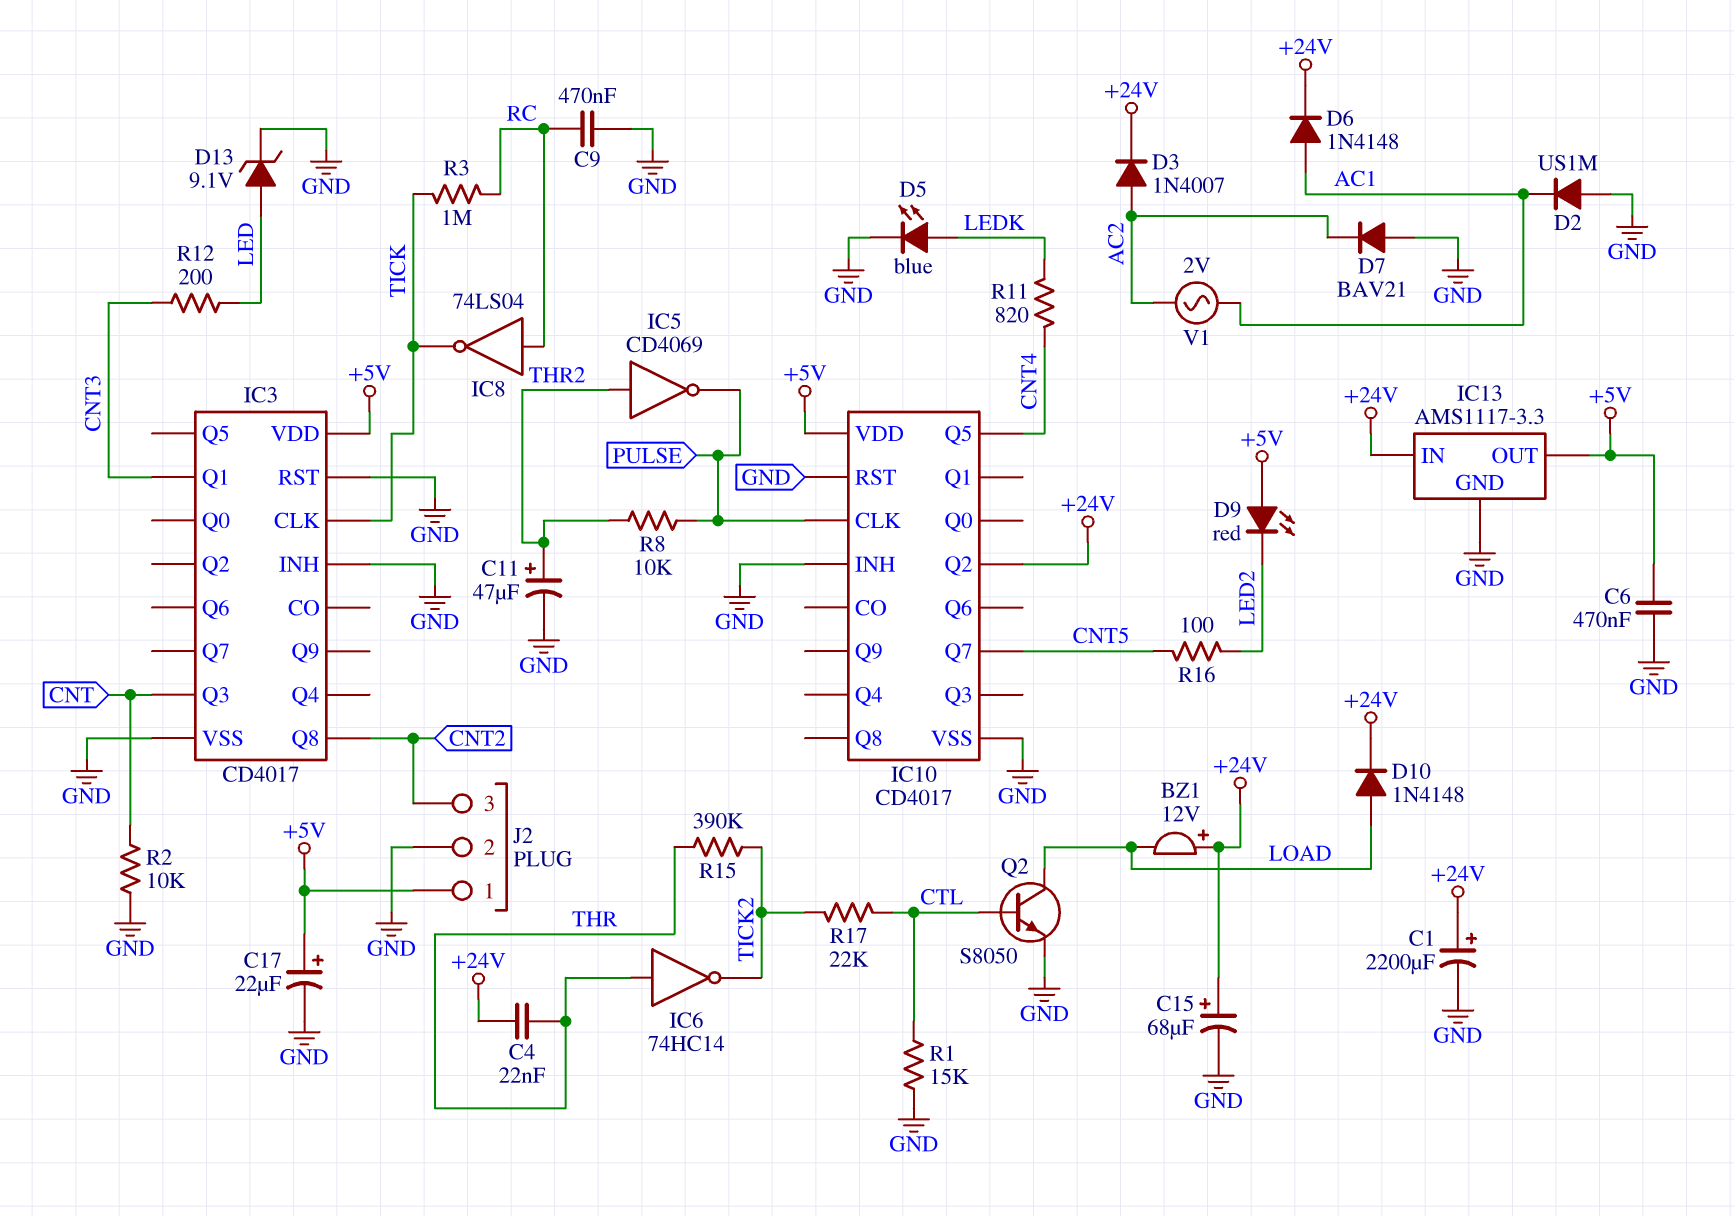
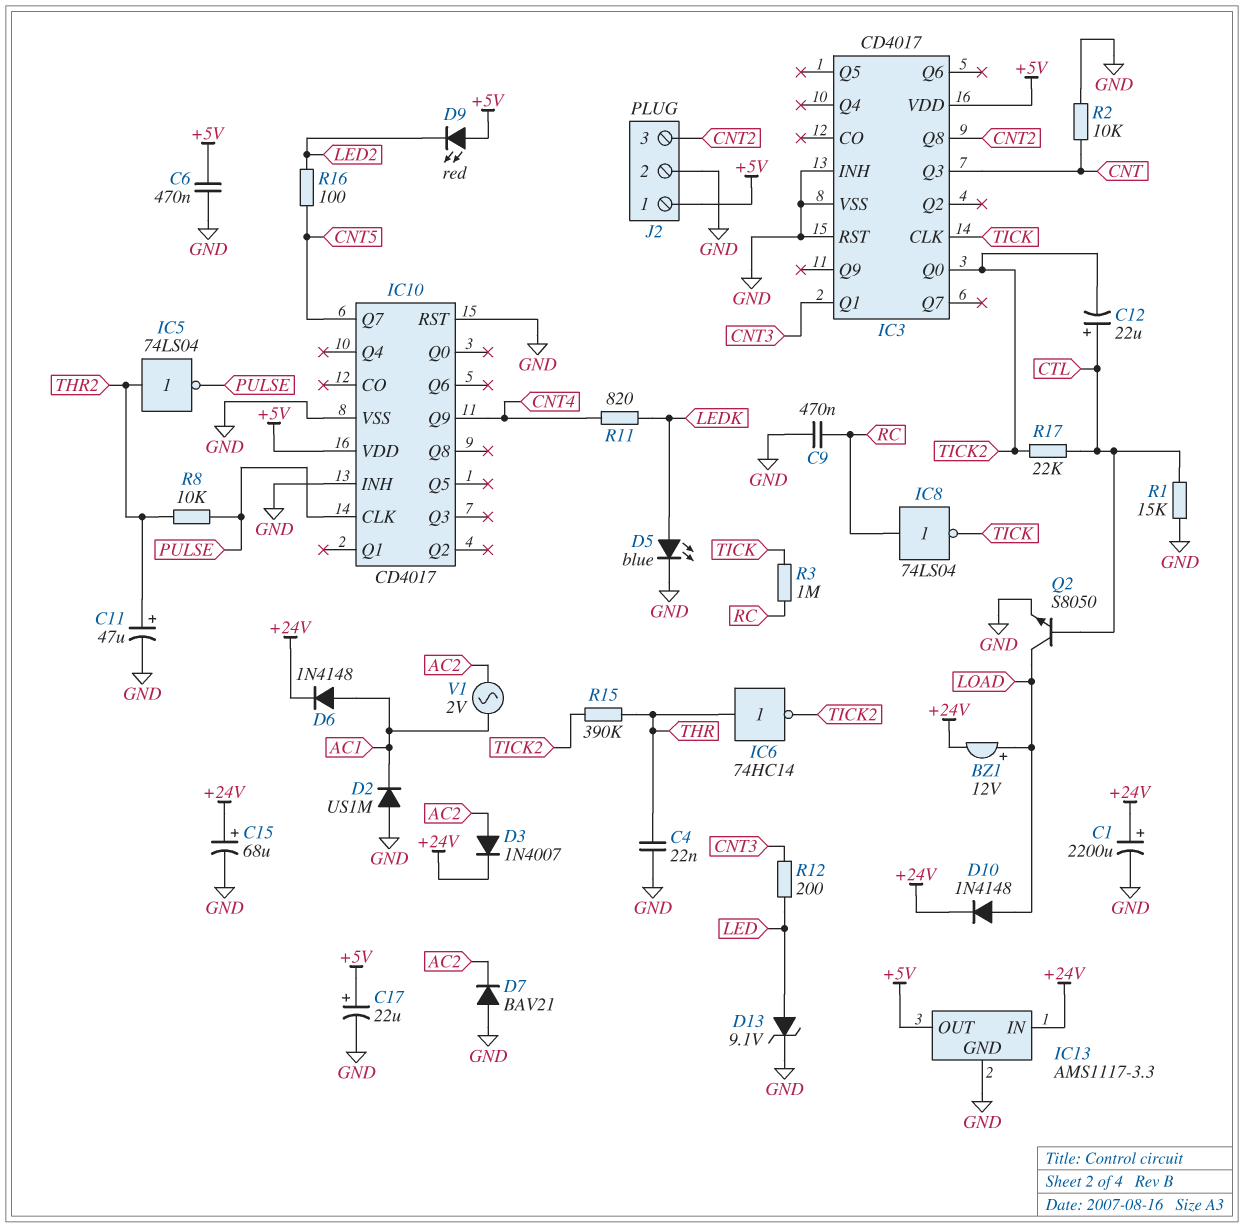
BZ1: buzzer 12V (plus +24V, minus LOAD) -> buzzer 12V (plus LOAD, minus +24V)
C4: 22nF (+24V, THR) -> 22nF (GND, THR)
C12: none -> 22uF (plus CTL, minus TICK2)
IC3 pin Q0: none -> TICK2
IC5: NOT CD4069 (in THR2, out PULSE) -> NOT 74LS04 (in THR2, out PULSE)
IC10 pin Q2: +24V -> none
IC10 pin Q5: CNT4 -> none
IC10 pin Q9: none -> CNT4

